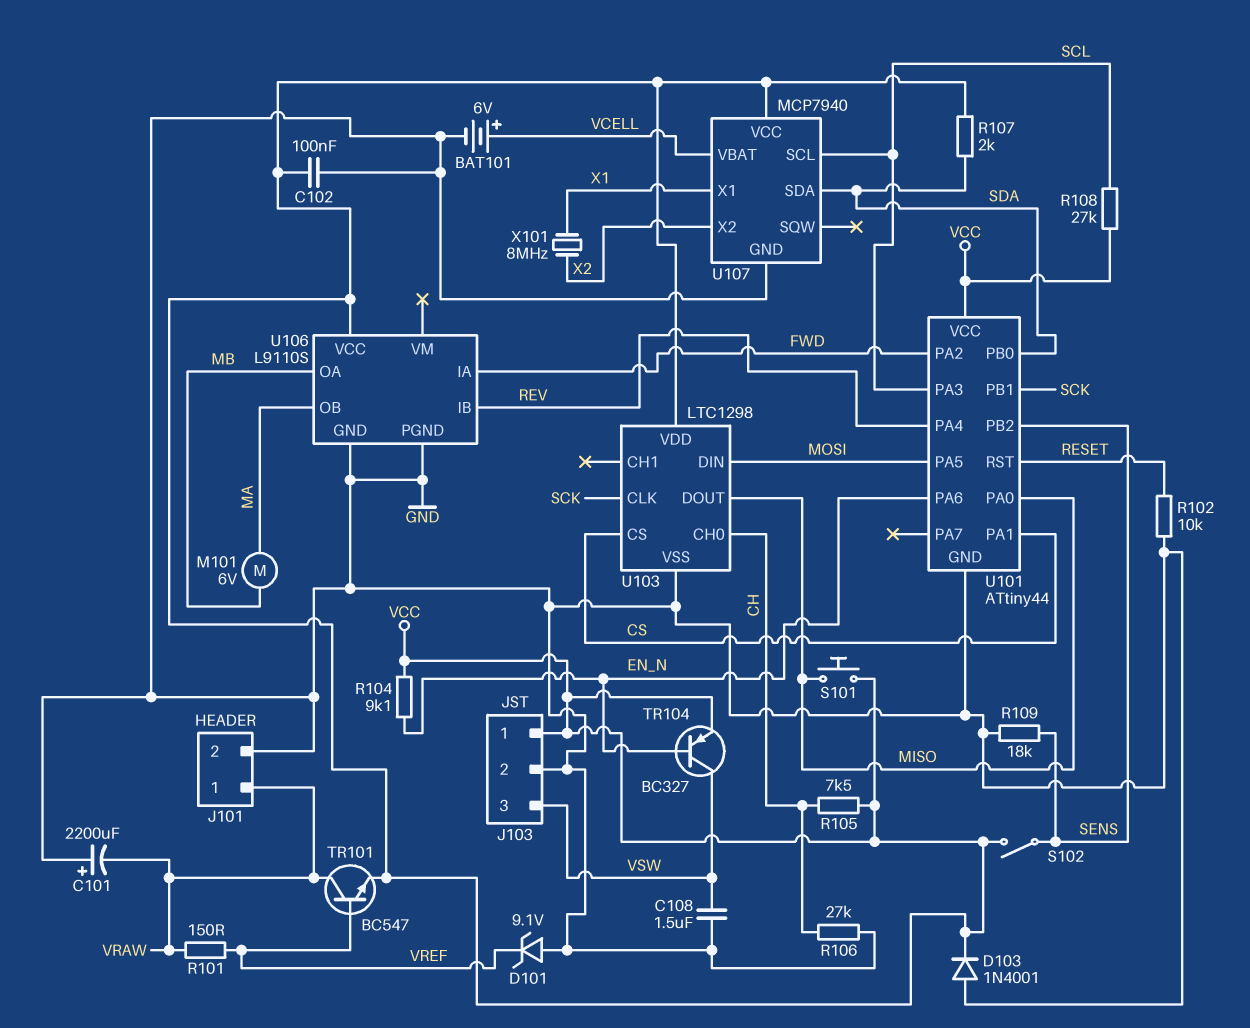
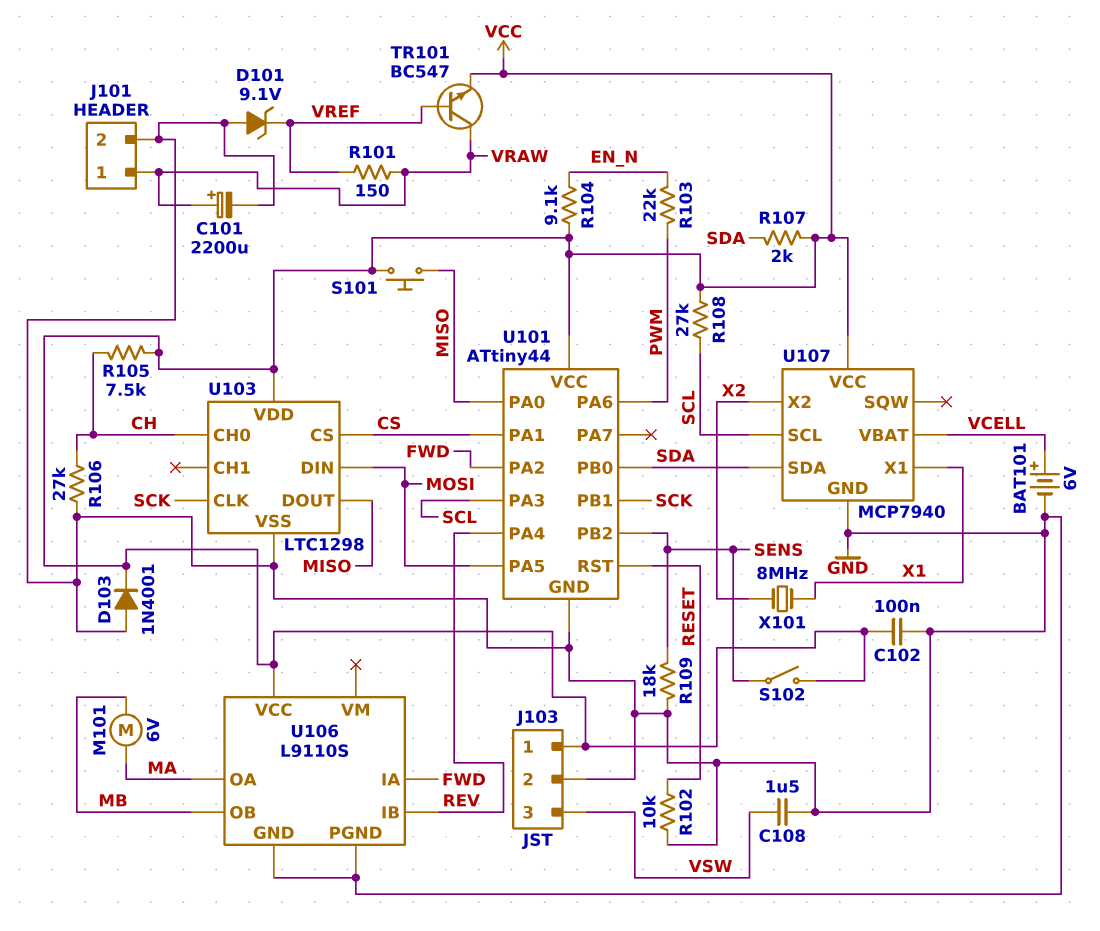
C101: 2200uF (plus GND, minus VRAW) -> 2200uF (plus VRAW, minus GND)
R103: none -> 22k (EN_N, PWM)
TR104: PNP BC327 (B EN_N, C VSW, E VCC) -> none
U101 pin PA6: EN_N -> PWM
U106 pin OA: MB -> MA
U106 pin OB: MA -> MB

